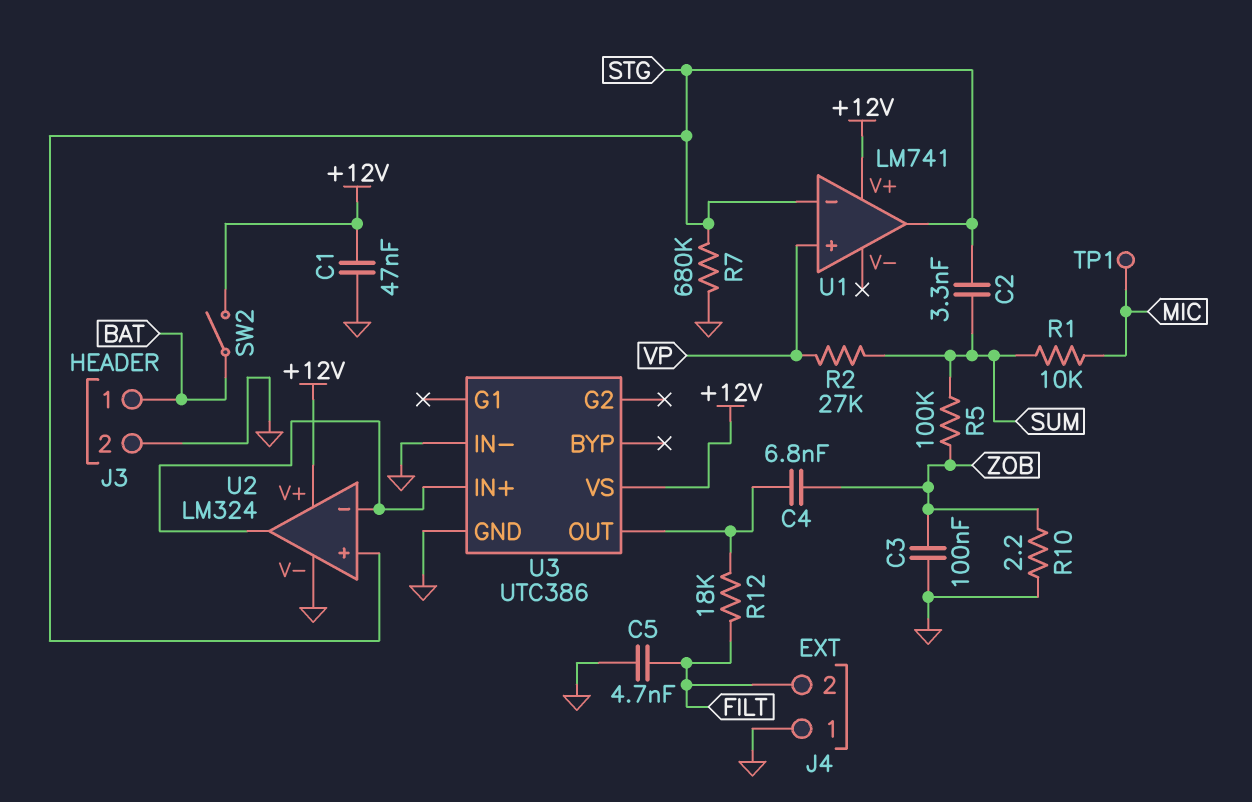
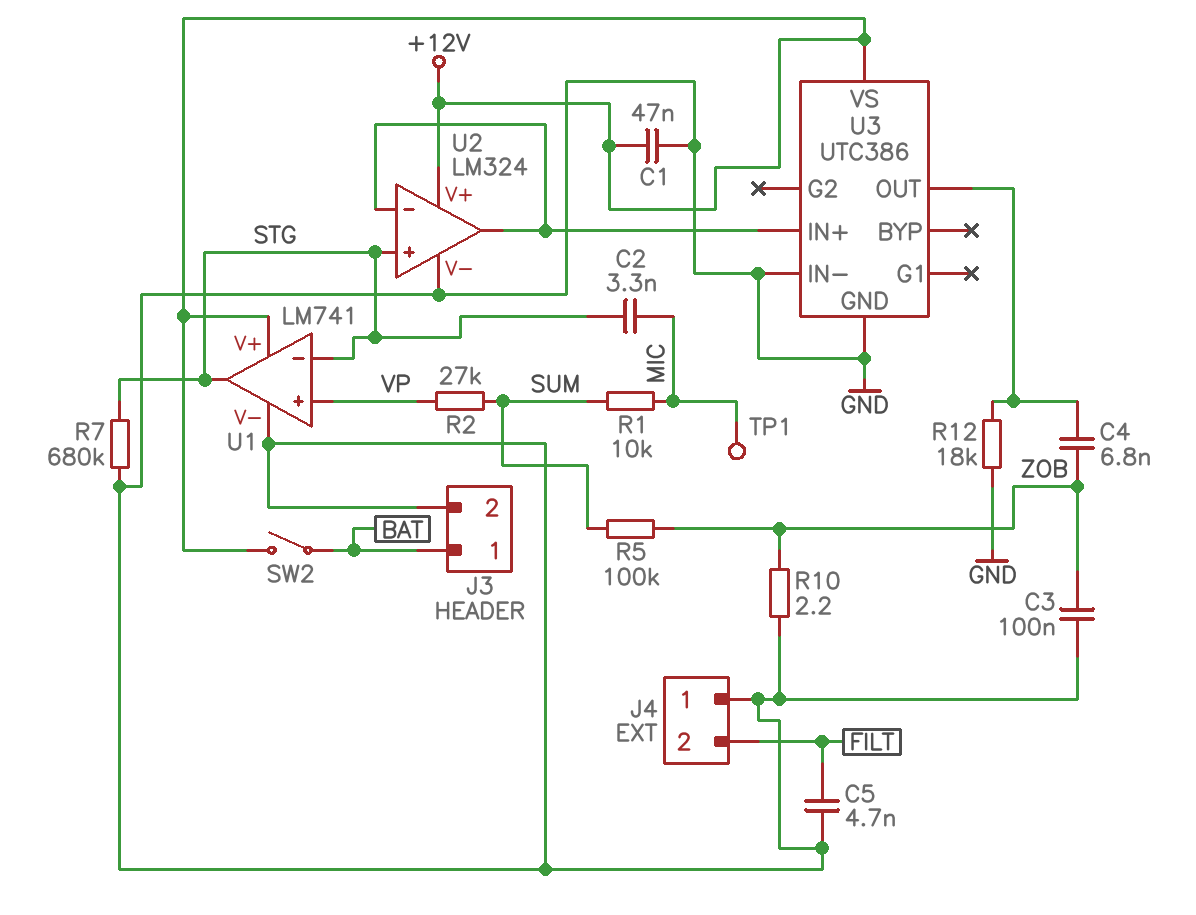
C2: 3.3nF (STG, SUM) -> 3.3nF (MIC, STG)
R12: 18k (FILT, U3/OUT) -> 18k (GND, U3/OUT)
U1 pin V-: none -> GND

